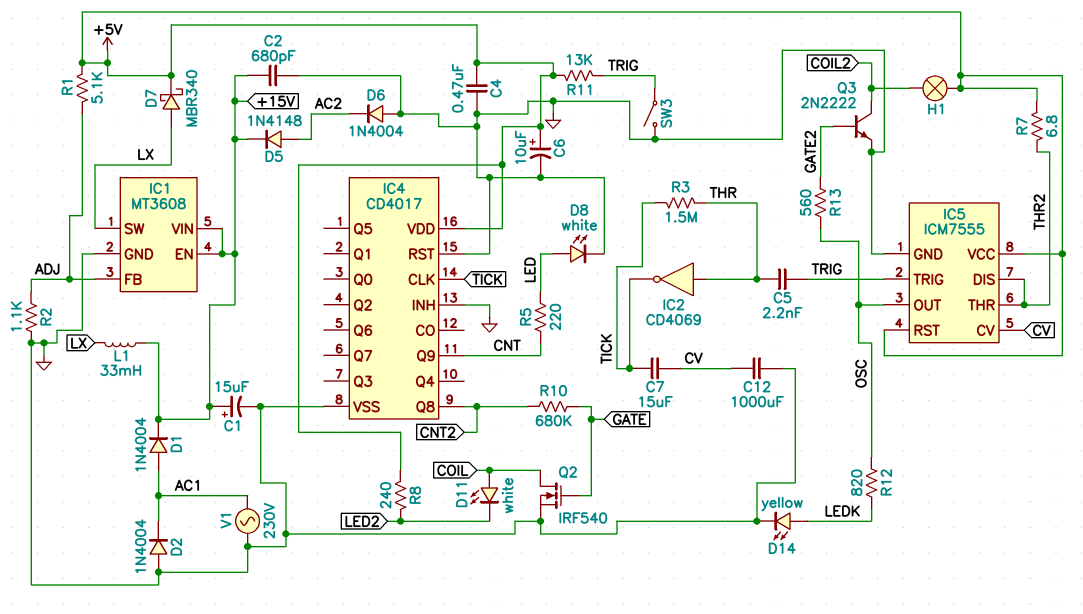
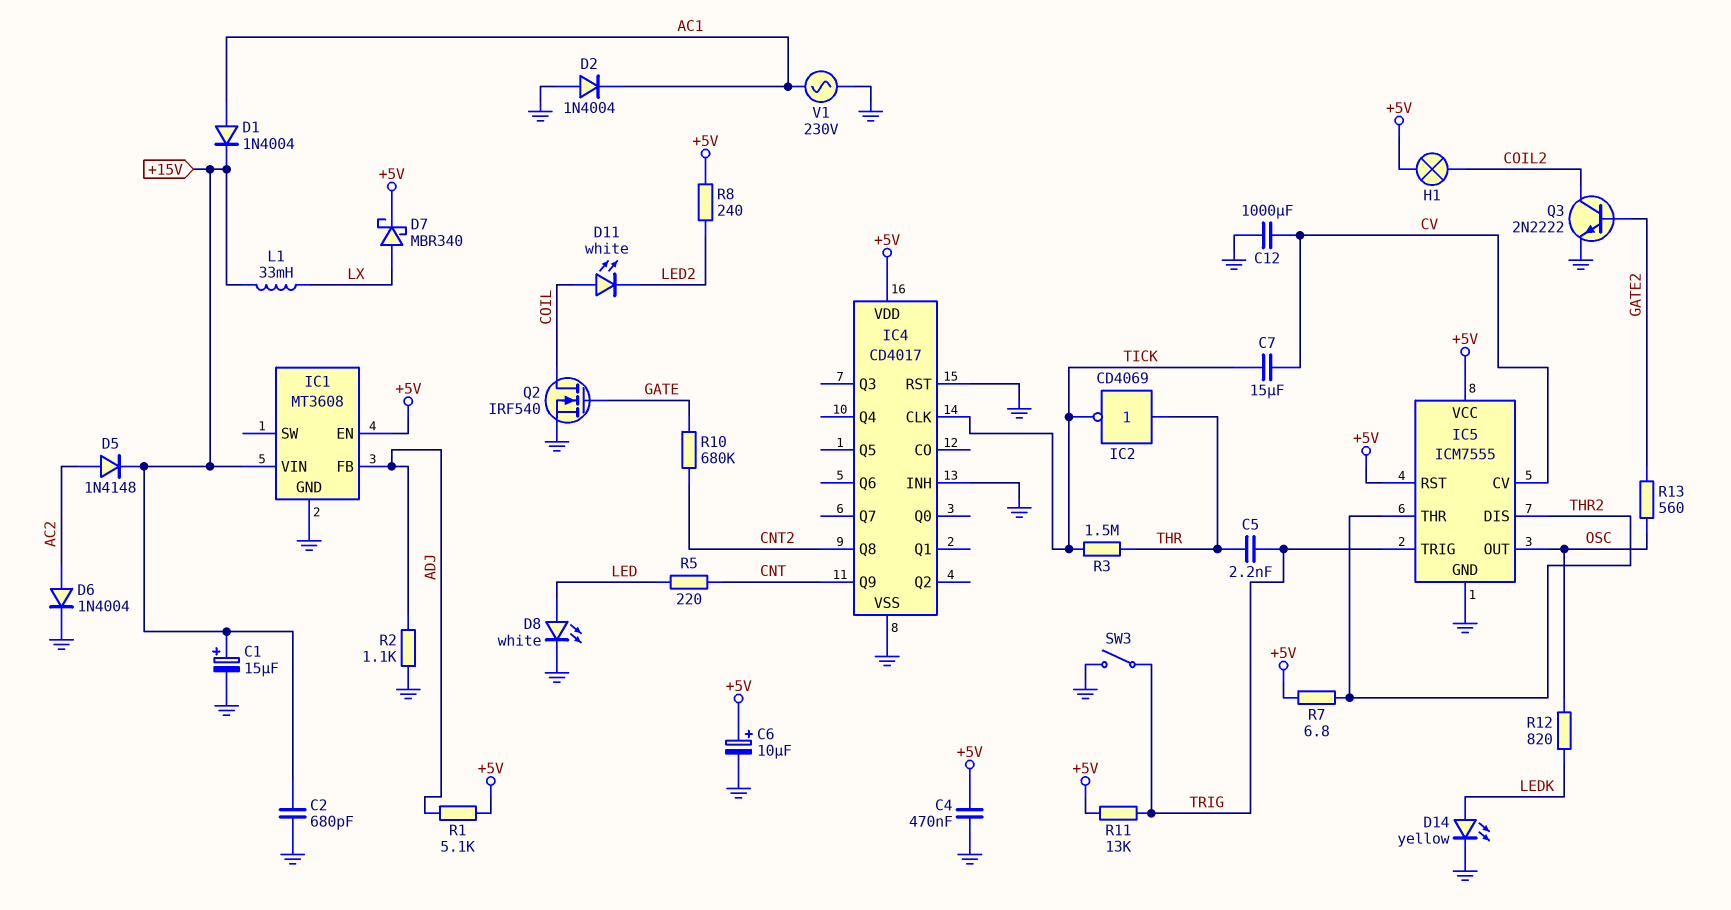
D6: diode 1N4004 (A GND, K AC2) -> diode 1N4004 (A AC2, K GND)
IC1 pin EN: +15V -> +5V
IC1 pin SW: LX -> none

